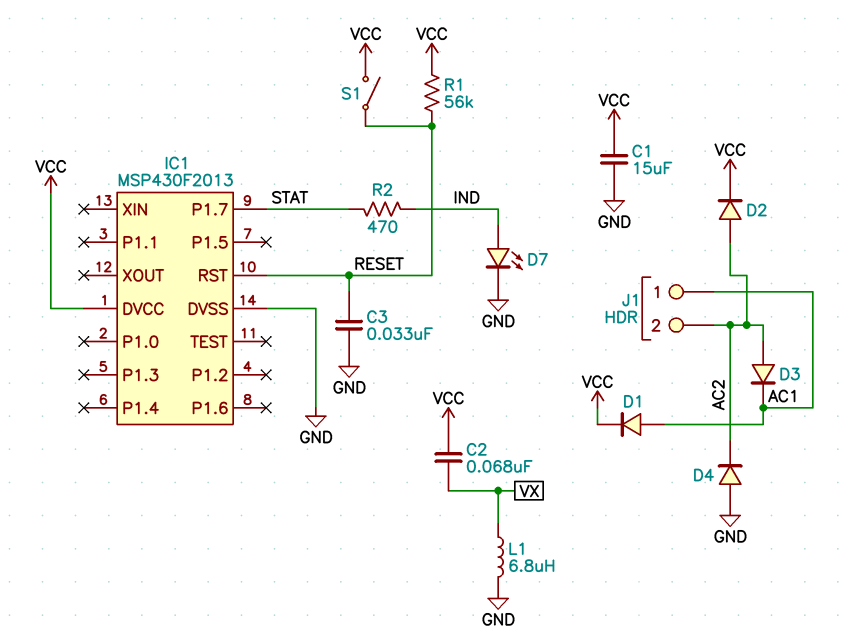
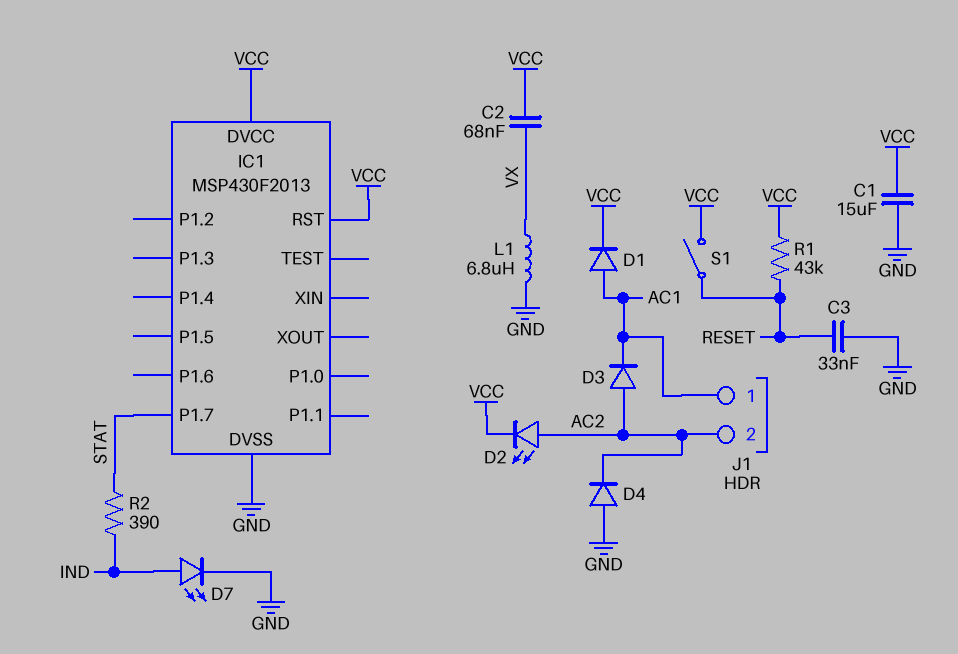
D2: diode (A AC2, K VCC) -> LED (A AC2, K VCC)
IC1 pin RST: RESET -> VCC
R1: 56k (RESET, VCC) -> 43k (RESET, VCC)
R2: 470 (IND, STAT) -> 390 (IND, STAT)

